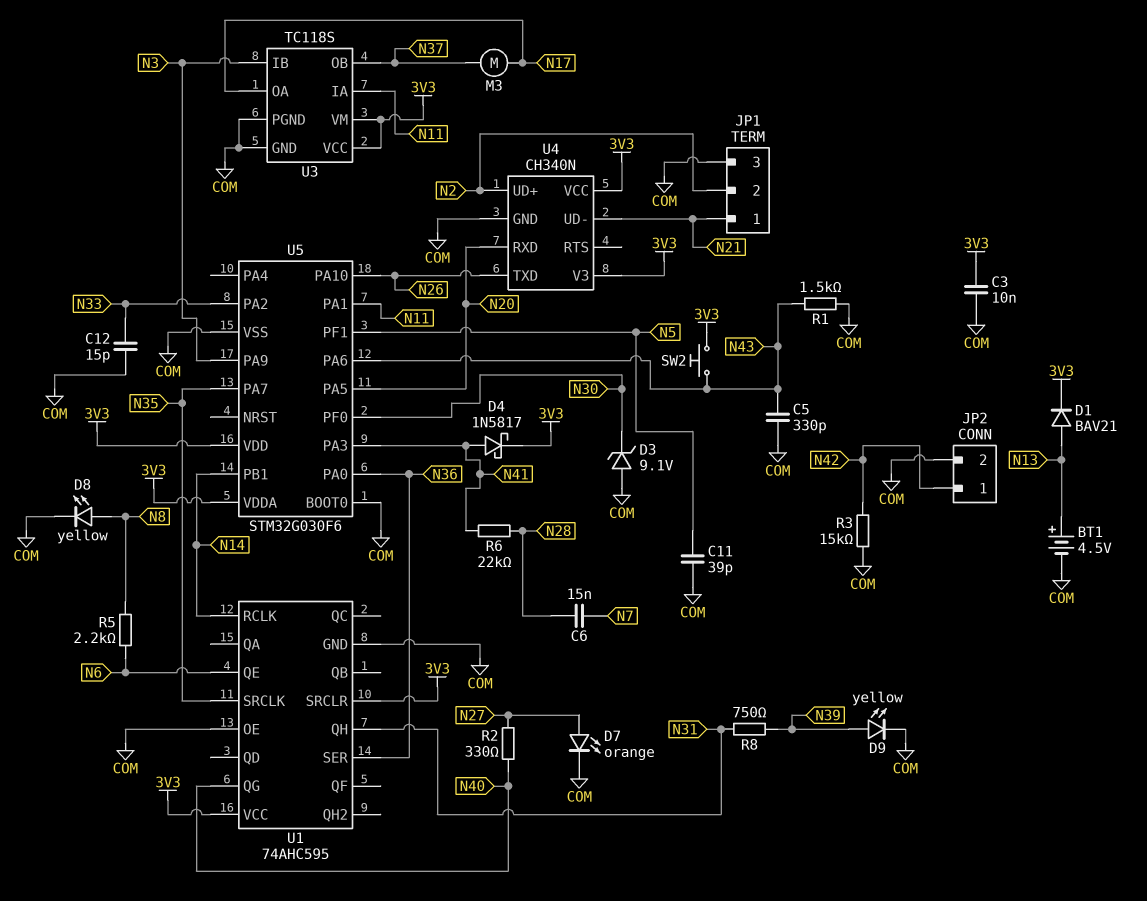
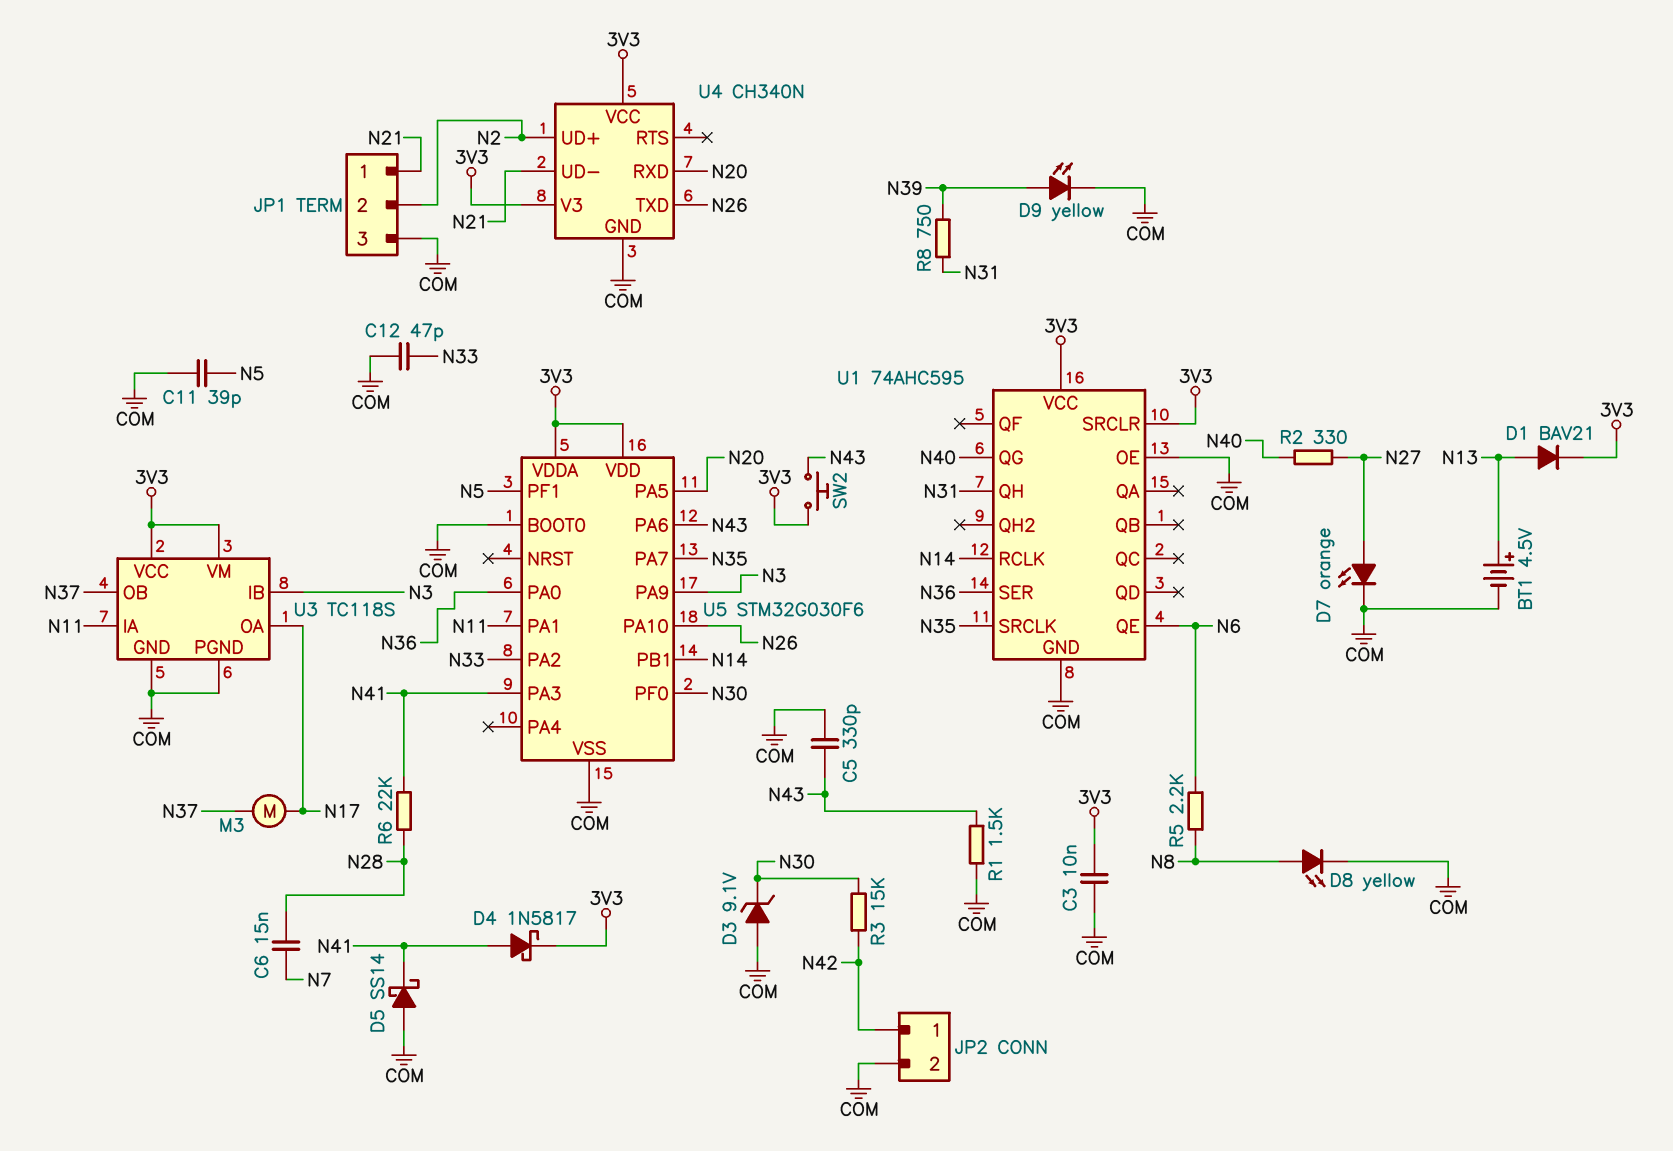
C12: 15pF (COM, N33) -> 47pF (COM, N33)
D5: none -> schottky SS14 (A COM, K N41)
R3: 15k (COM, N42) -> 15k (N30, N42)

